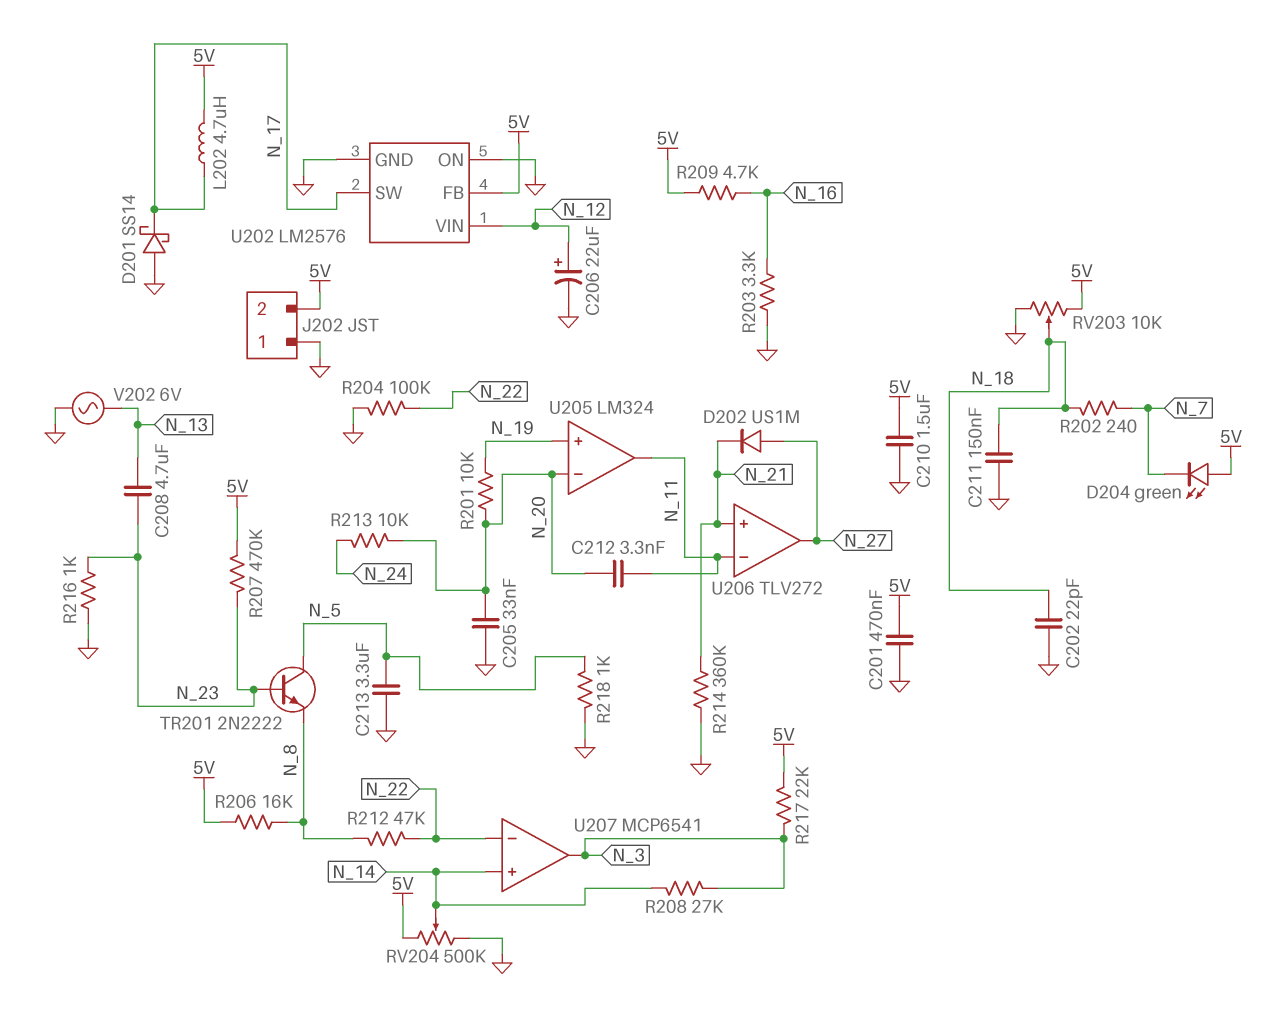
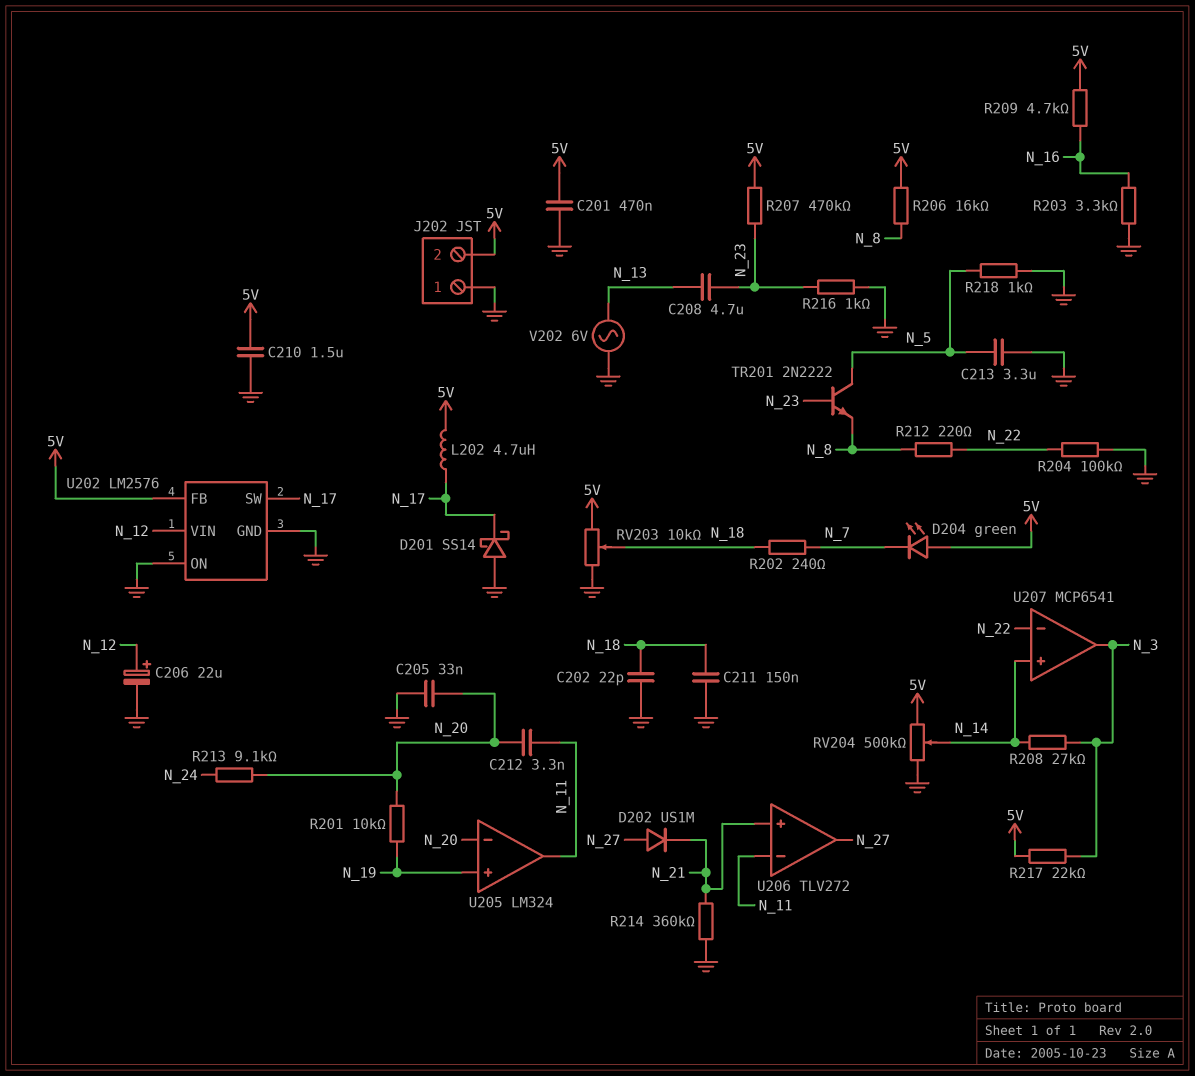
R212: 47k (N_8, N_22) -> 220 (N_8, N_22)
R213: 10k (N_20, N_24) -> 9.1k (N_20, N_24)

